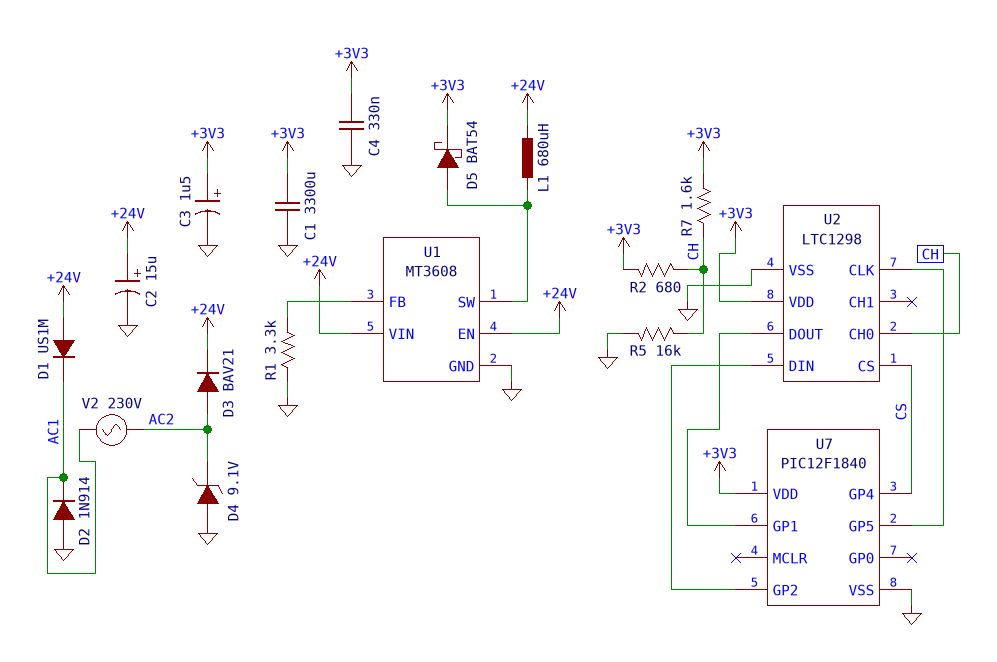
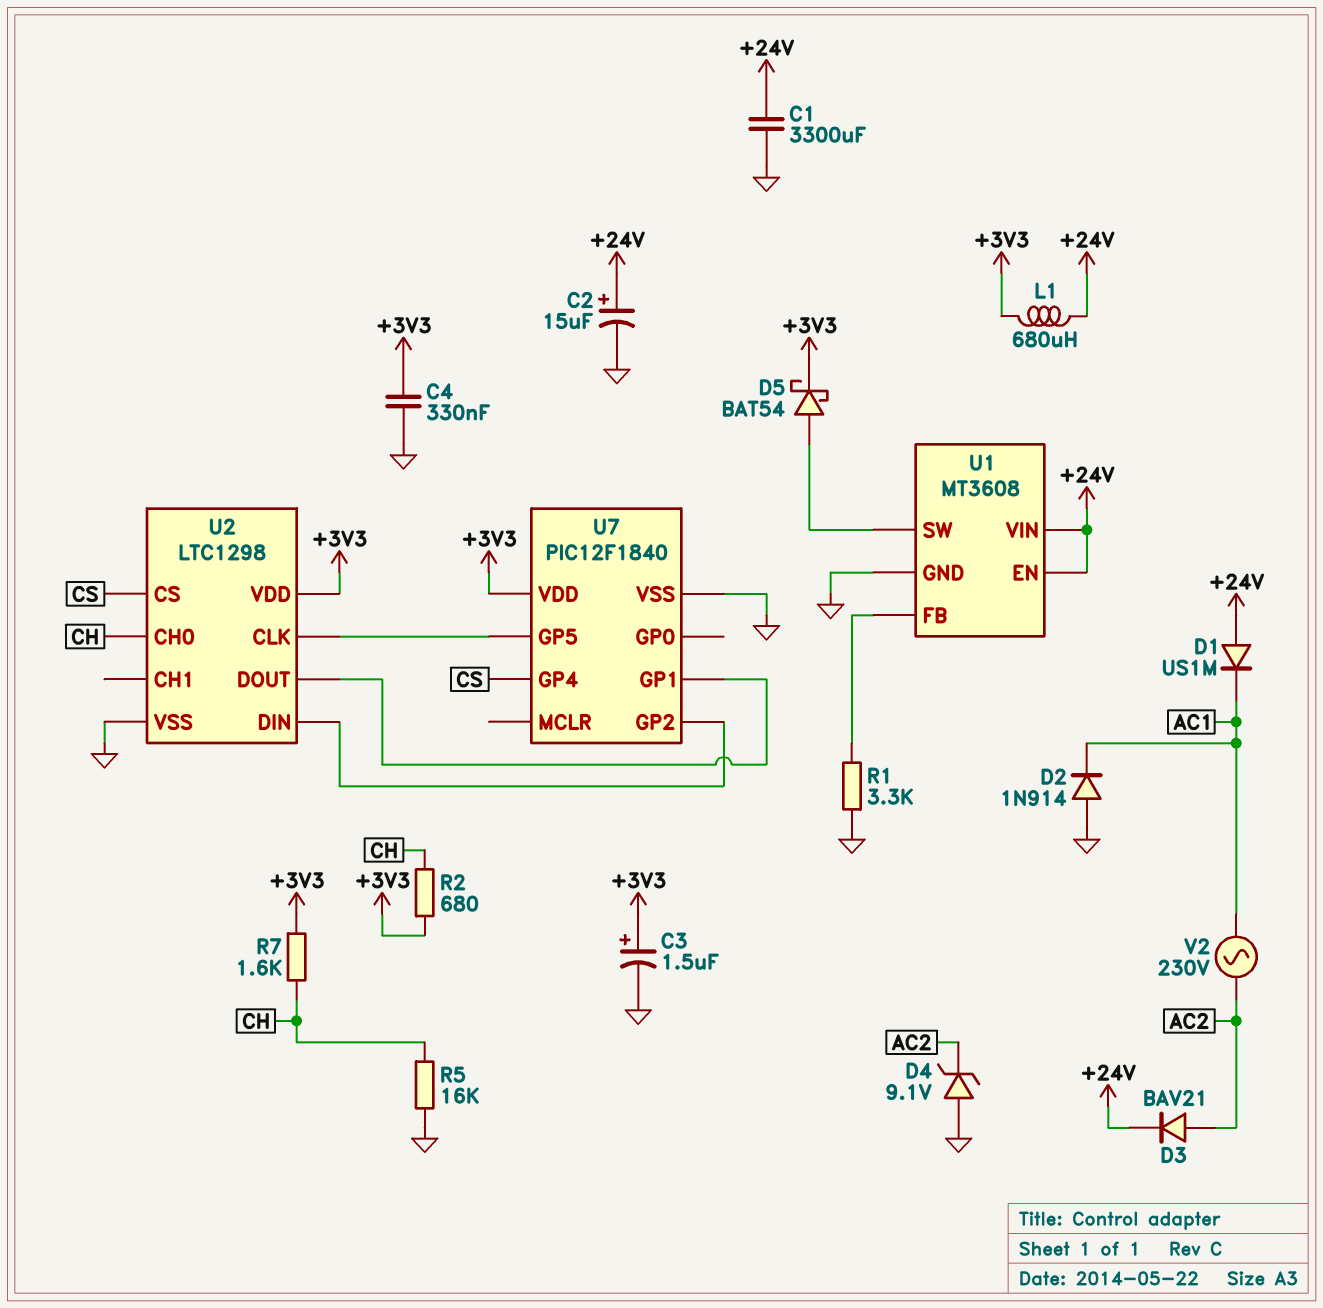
C1: 3300uF (+3V3, GND) -> 3300uF (+24V, GND)
L1: 680uH (+24V, U1/SW) -> 680uH (+3V3, +24V)

